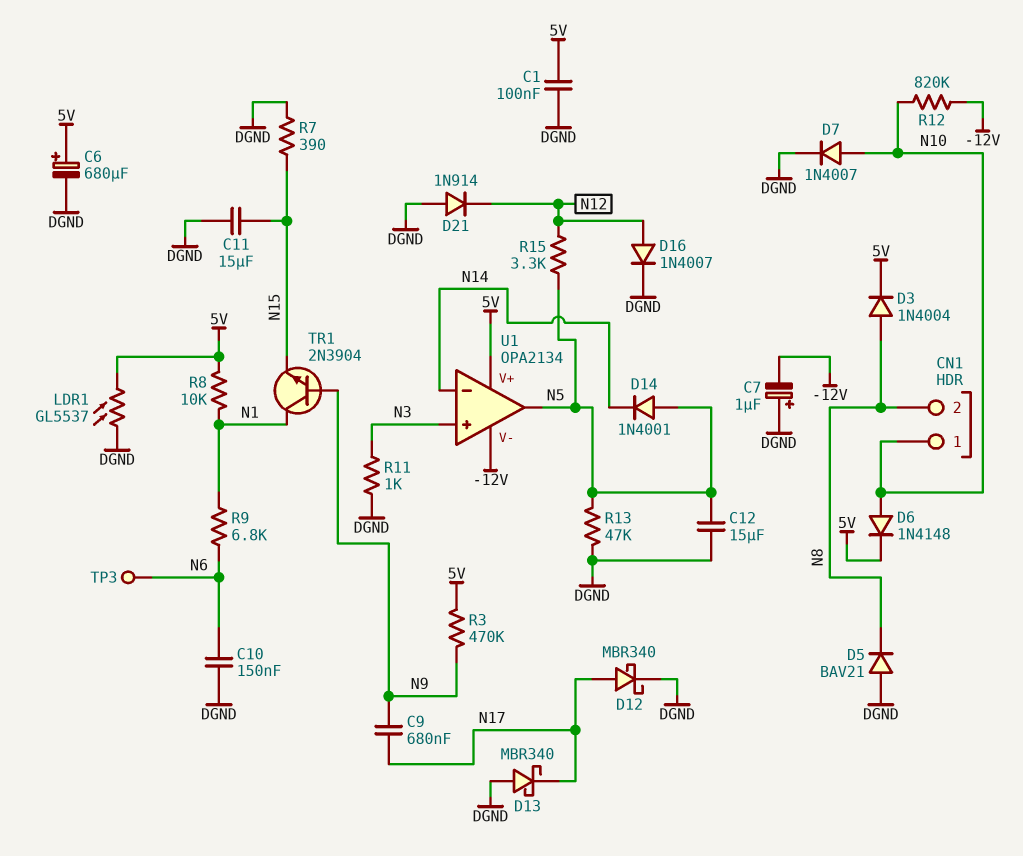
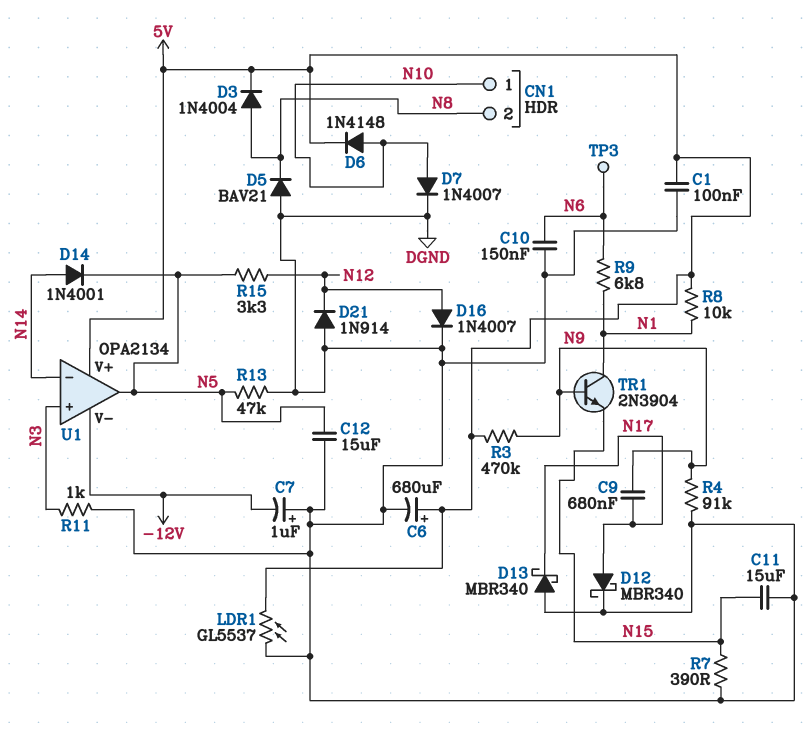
D14: diode 1N4001 (A N5, K N14) -> diode 1N4001 (A N14, K N5)
R4: none -> 91k (DGND, N9)
R12: 820k (-12V, N10) -> none

